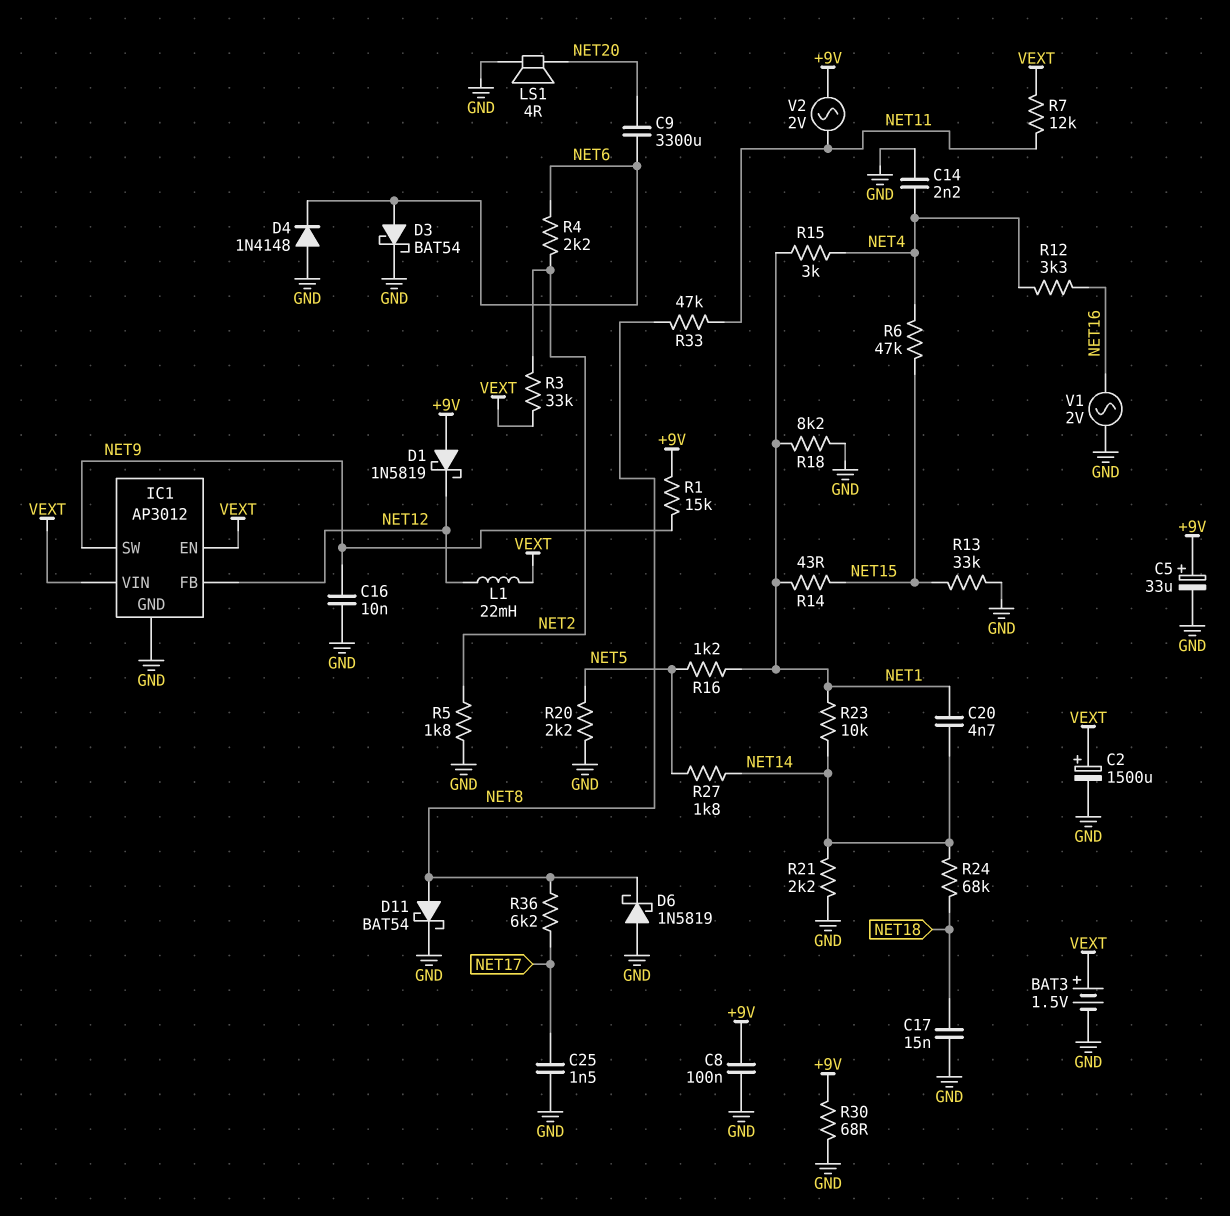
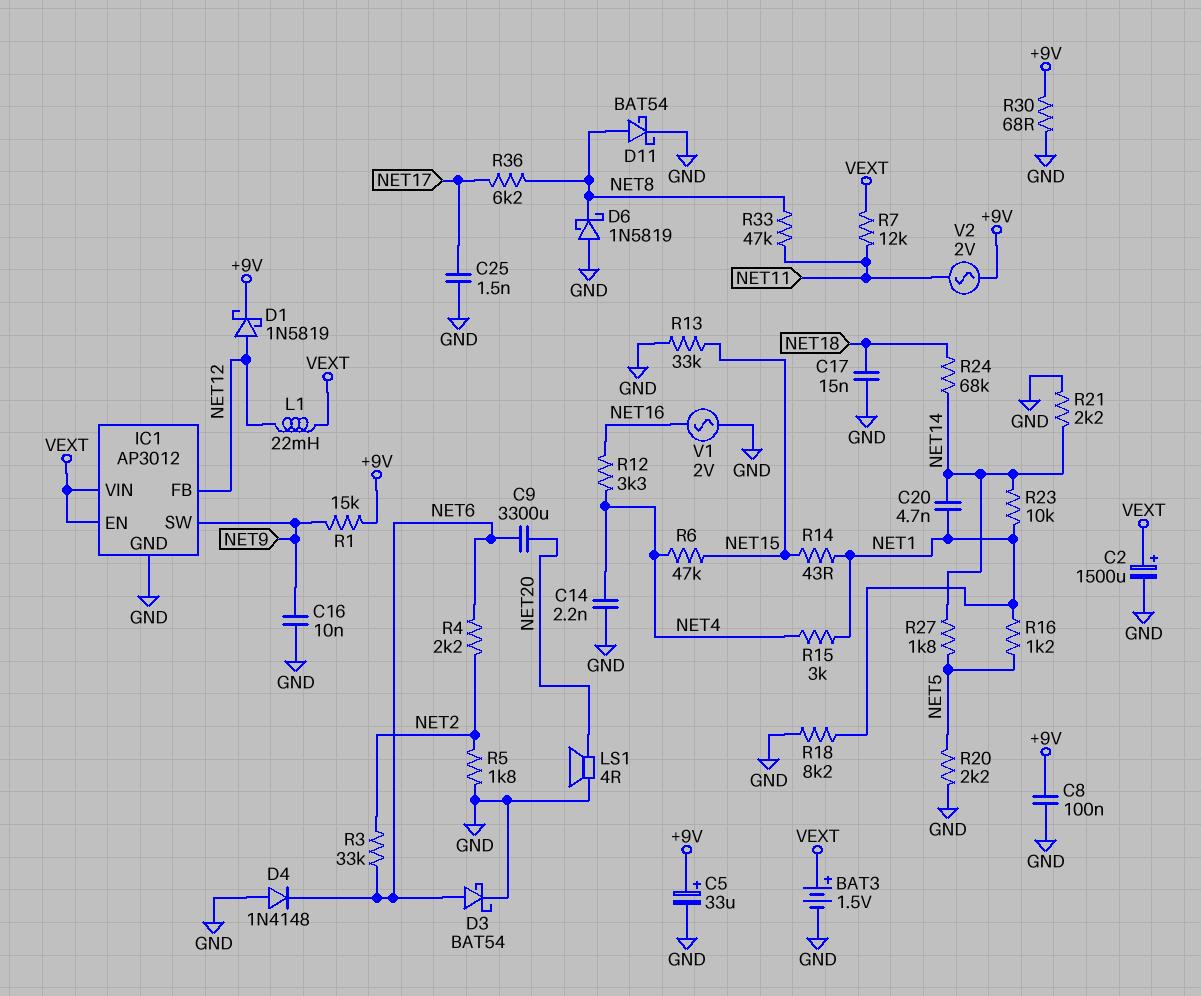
D1: schottky 1N5819 (A +9V, K NET12) -> schottky 1N5819 (A NET12, K +9V)
R3: 33k (NET2, VEXT) -> 33k (NET2, NET6)

